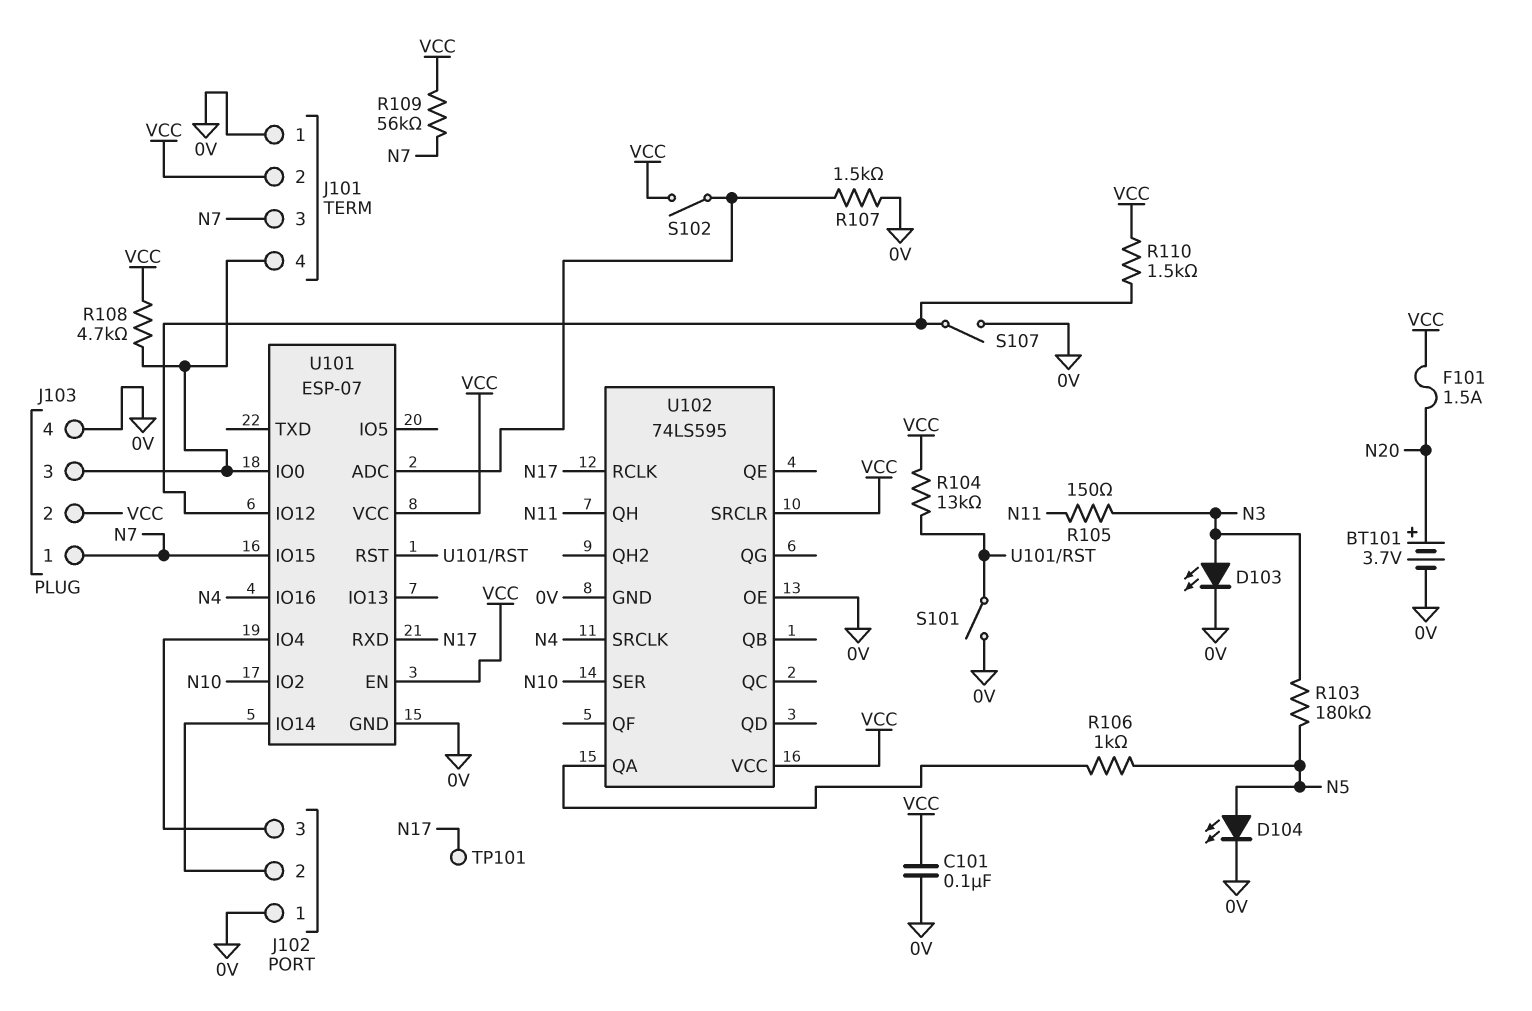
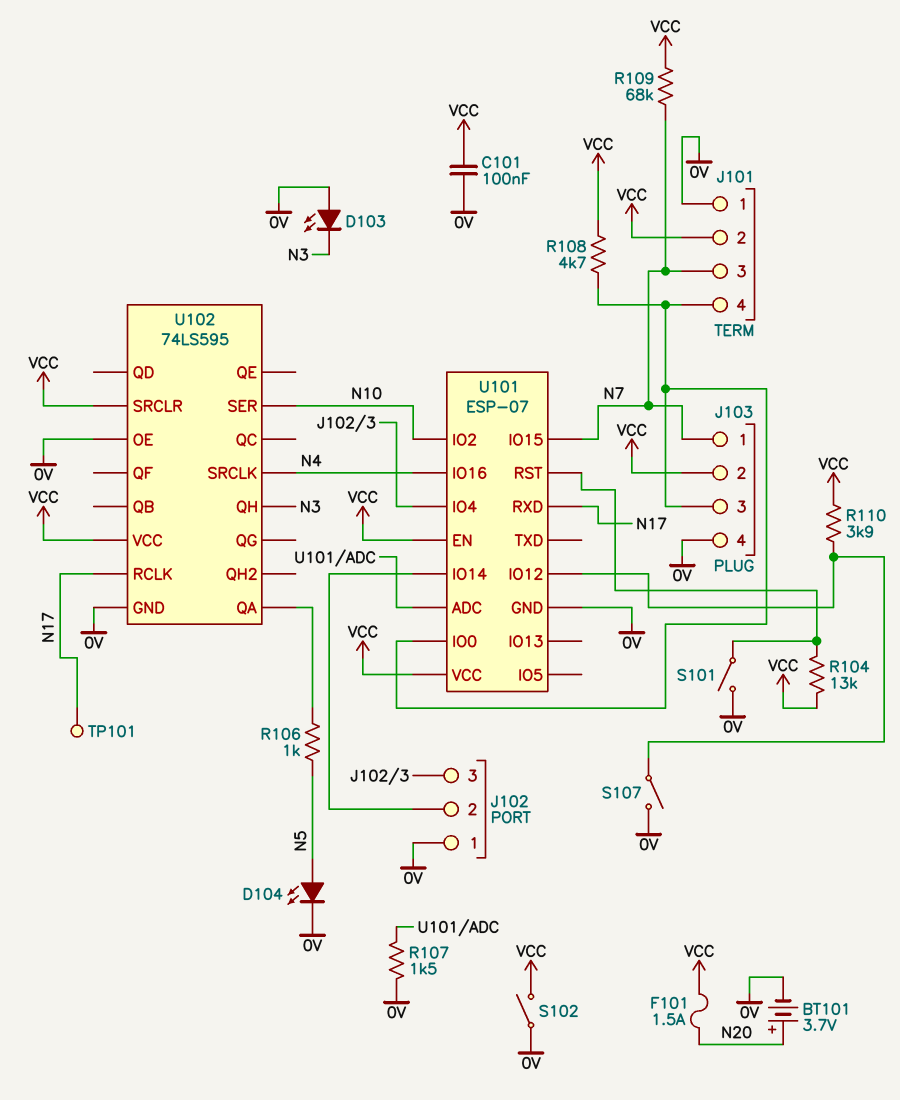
D103: LED (A N3, K 0V) -> LED (A 0V, K N3)
R103: 180k (N3, N5) -> none
R105: 150 (N3, N11) -> none
R109: 56k (N7, VCC) -> 68k (N7, VCC)
R110: 1.5k (U101/IO12, VCC) -> 3.9k (U101/IO12, VCC)
S102: switch (U101/ADC, VCC) -> switch (0V, VCC)
U102 pin QH: N11 -> N3

